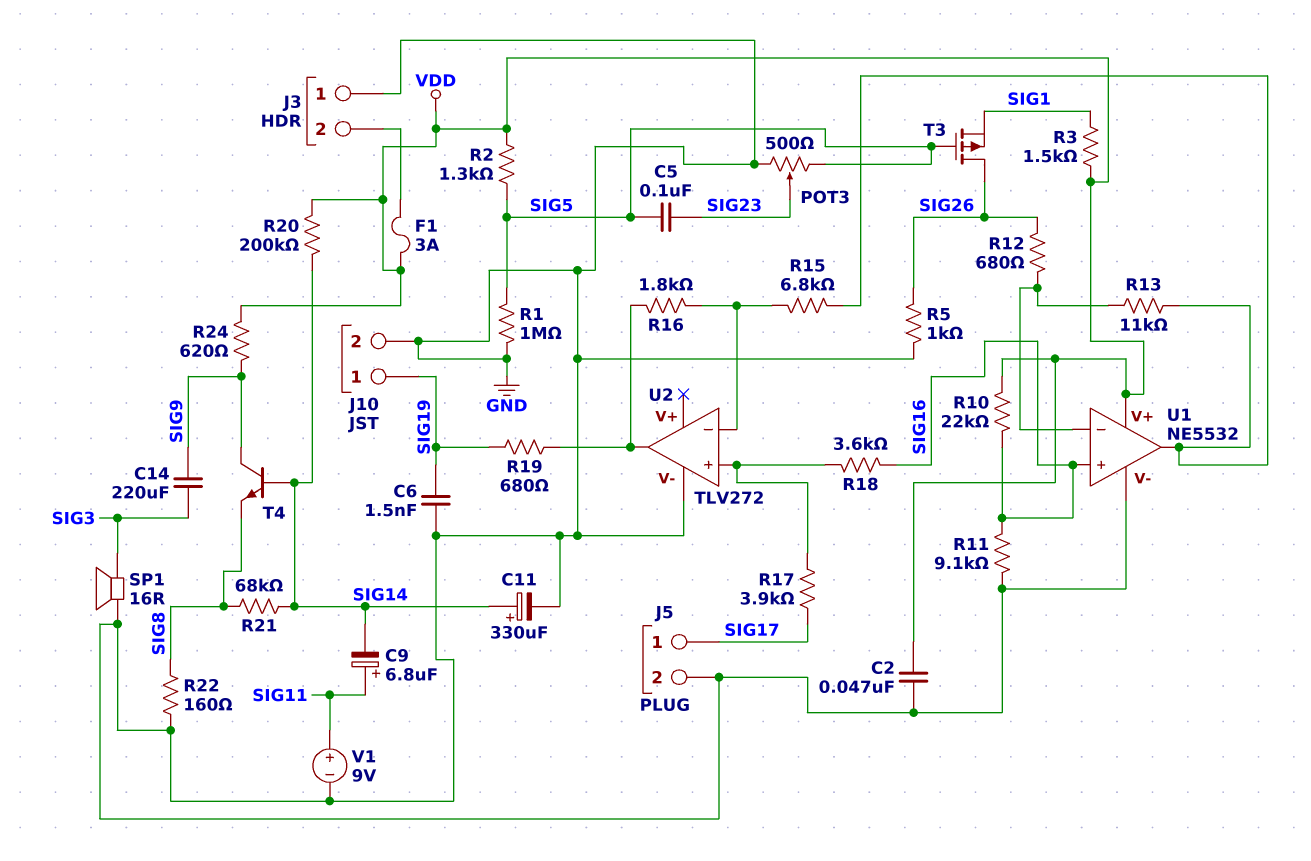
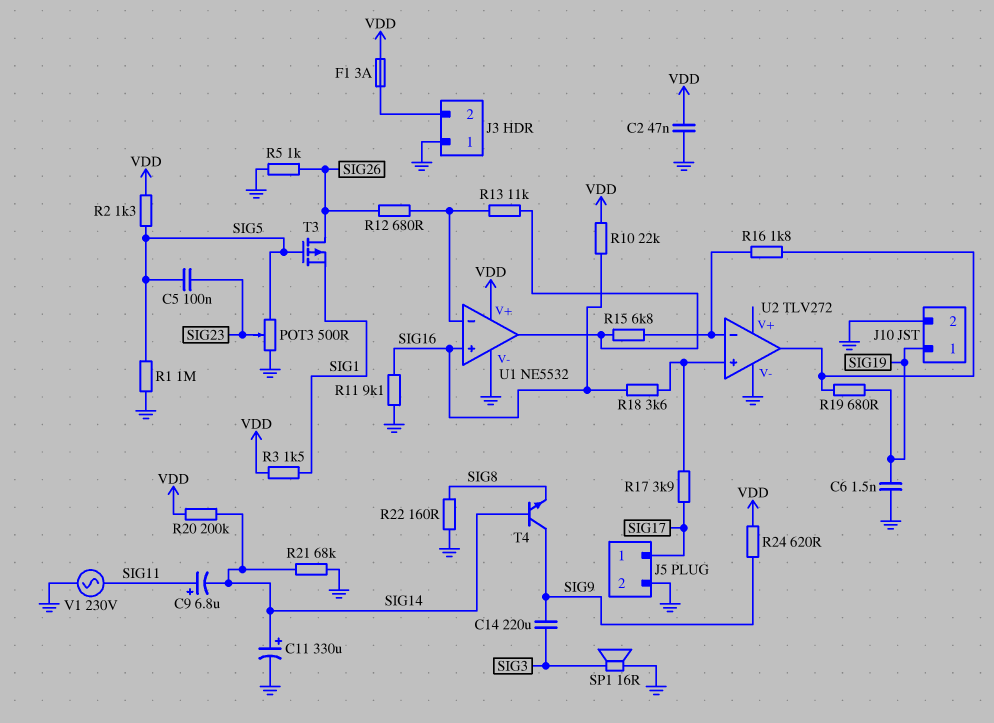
R21: 68k (SIG8, SIG14) -> 68k (GND, SIG14)
V1: 9V (plus SIG11, minus GND) -> AC 230V (GND, SIG11)

